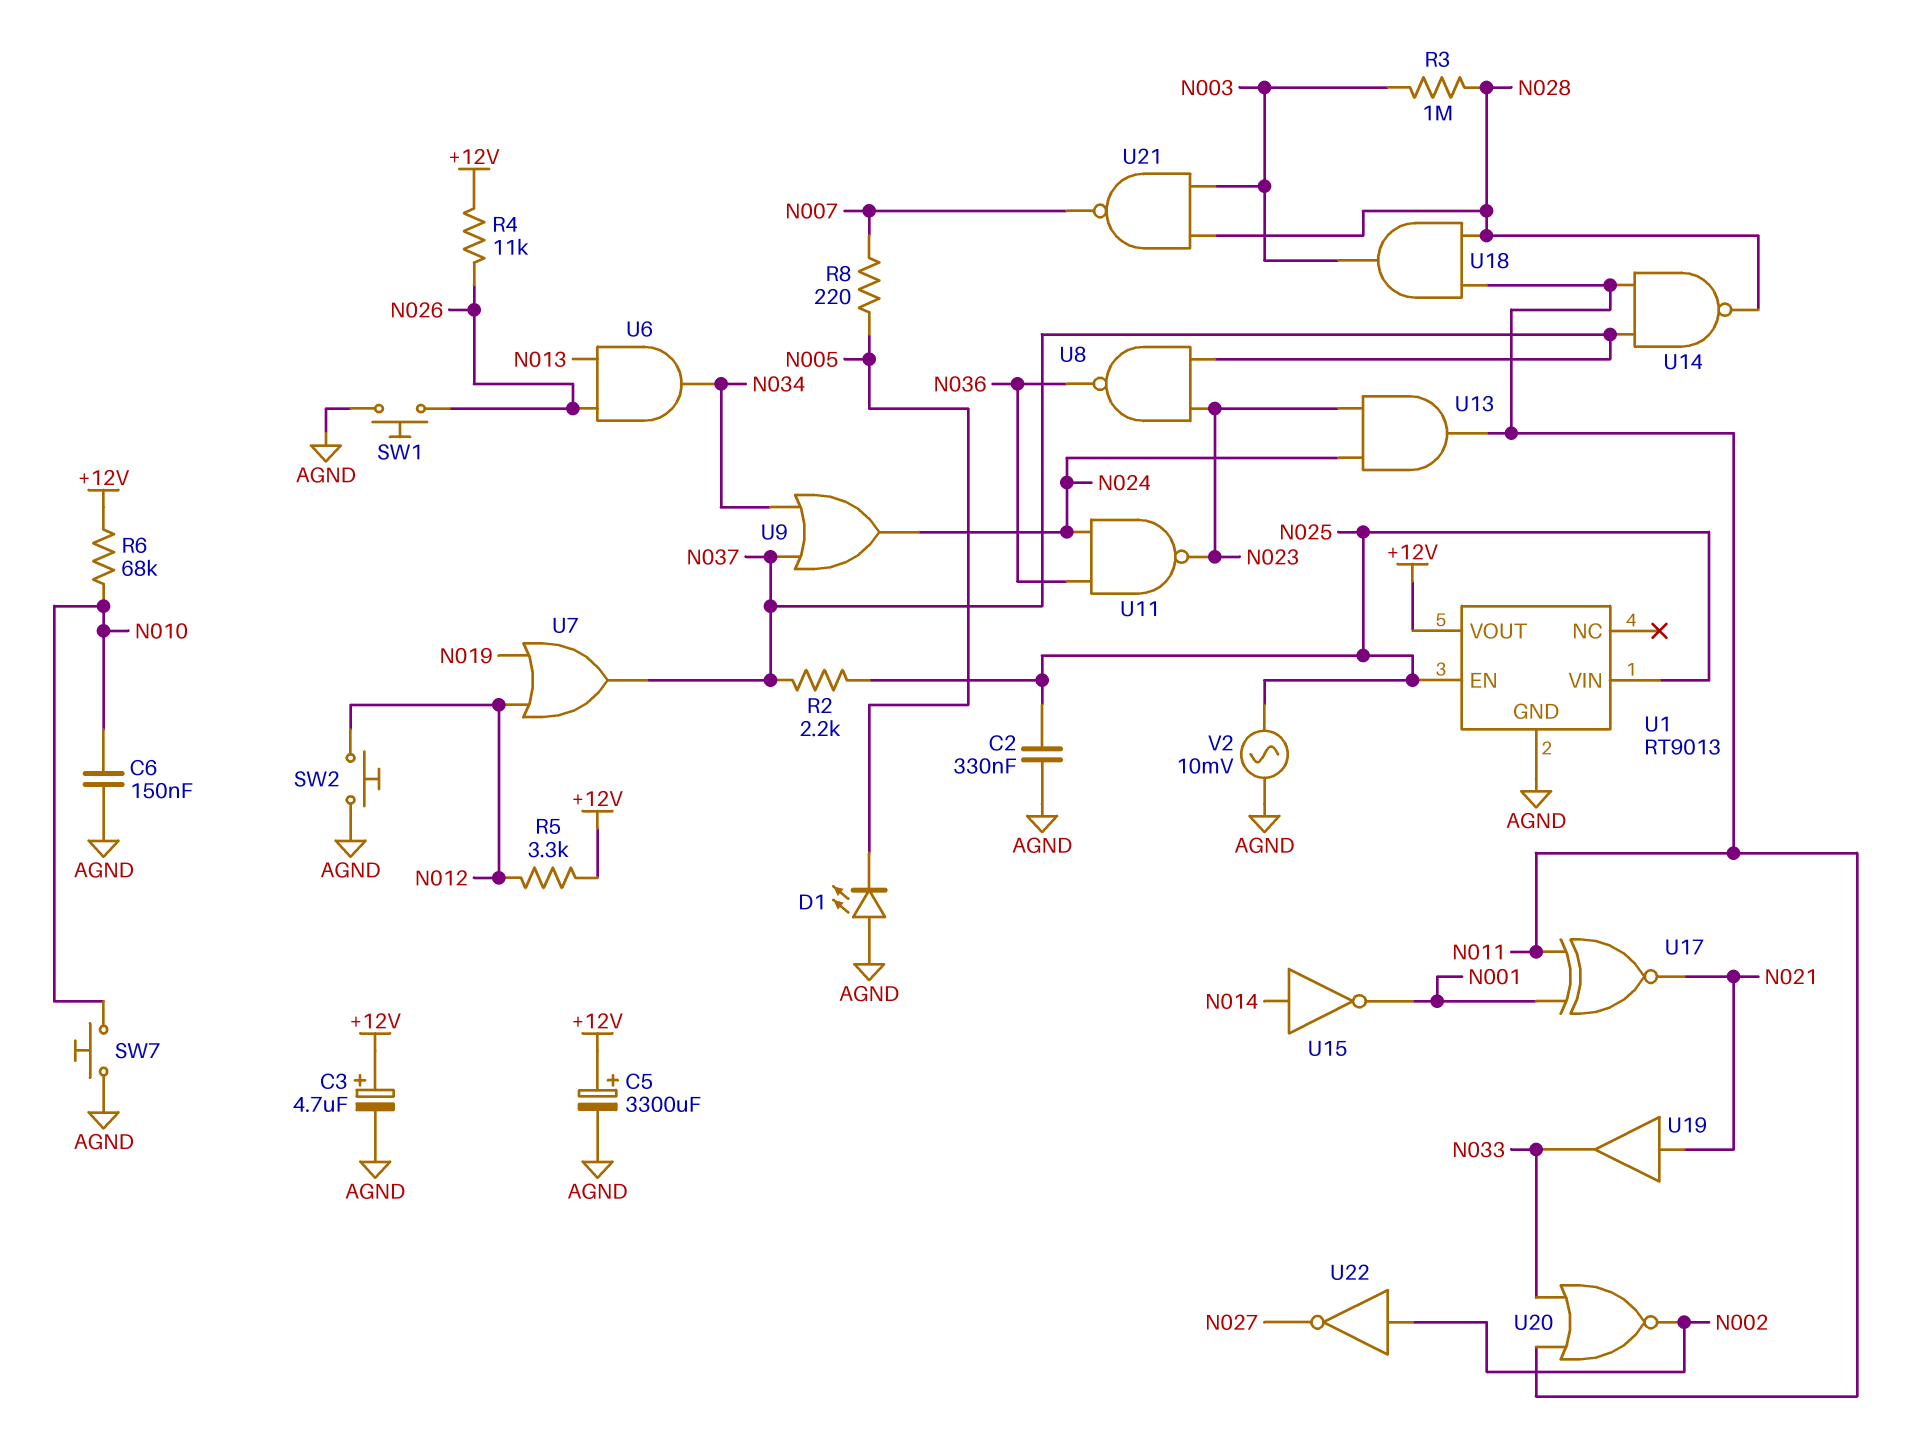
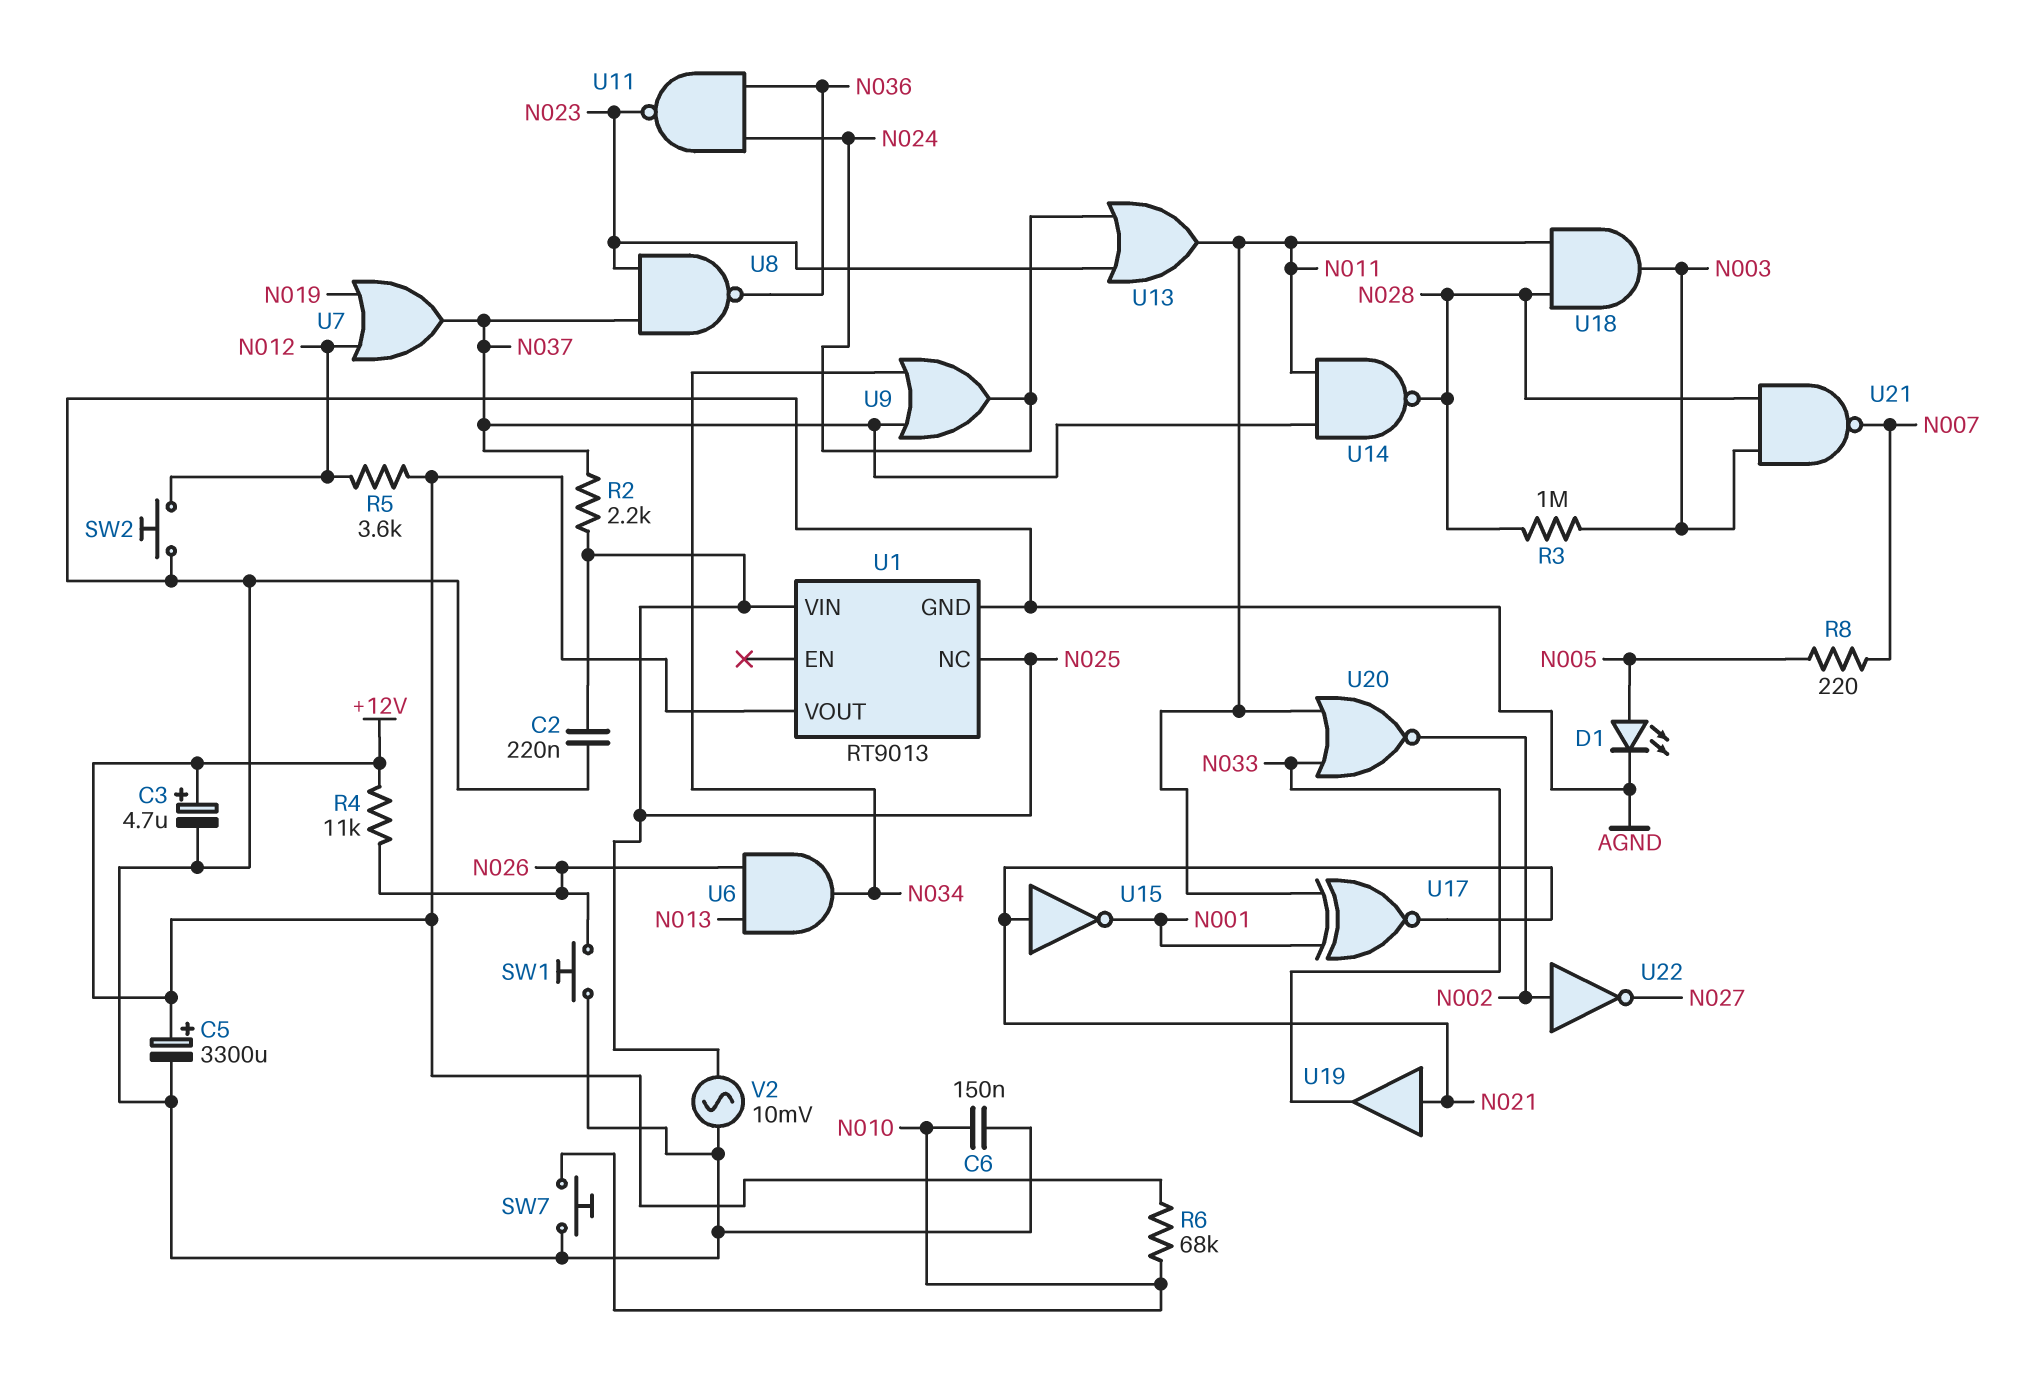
C2: 330nF (AGND, N025) -> 220nF (AGND, N025)
D1: LED (A AGND, K N005) -> LED (A N005, K AGND)
R5: 3.3k (+12V, N012) -> 3.6k (+12V, N012)
U1 pin EN: N025 -> none
U1 pin NC: none -> N025
U13: AND (in N023, in N024, out N011) -> OR (in N023, in N024, out N011)
U15: NOT (in N014, out N001) -> NOT (in N021, out N001)

